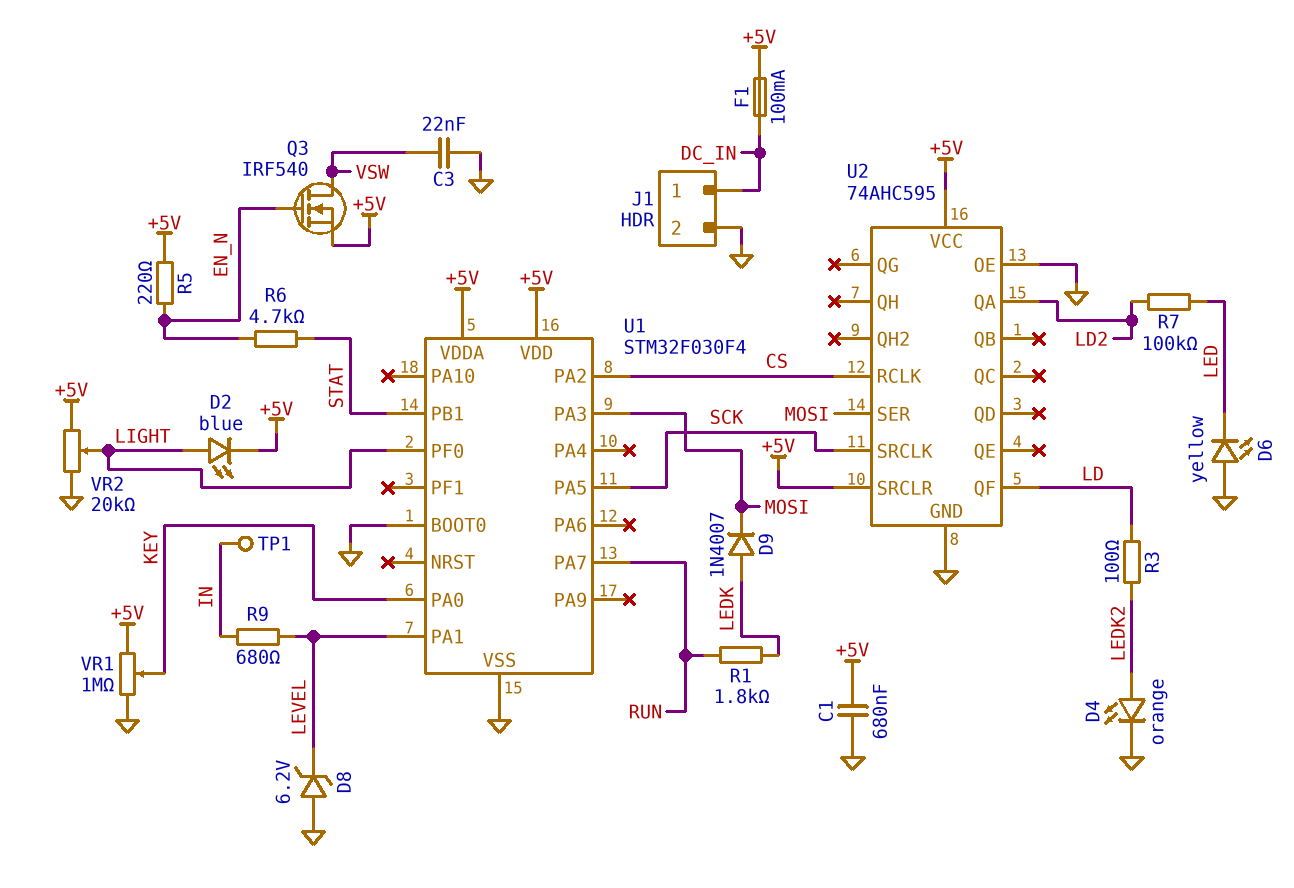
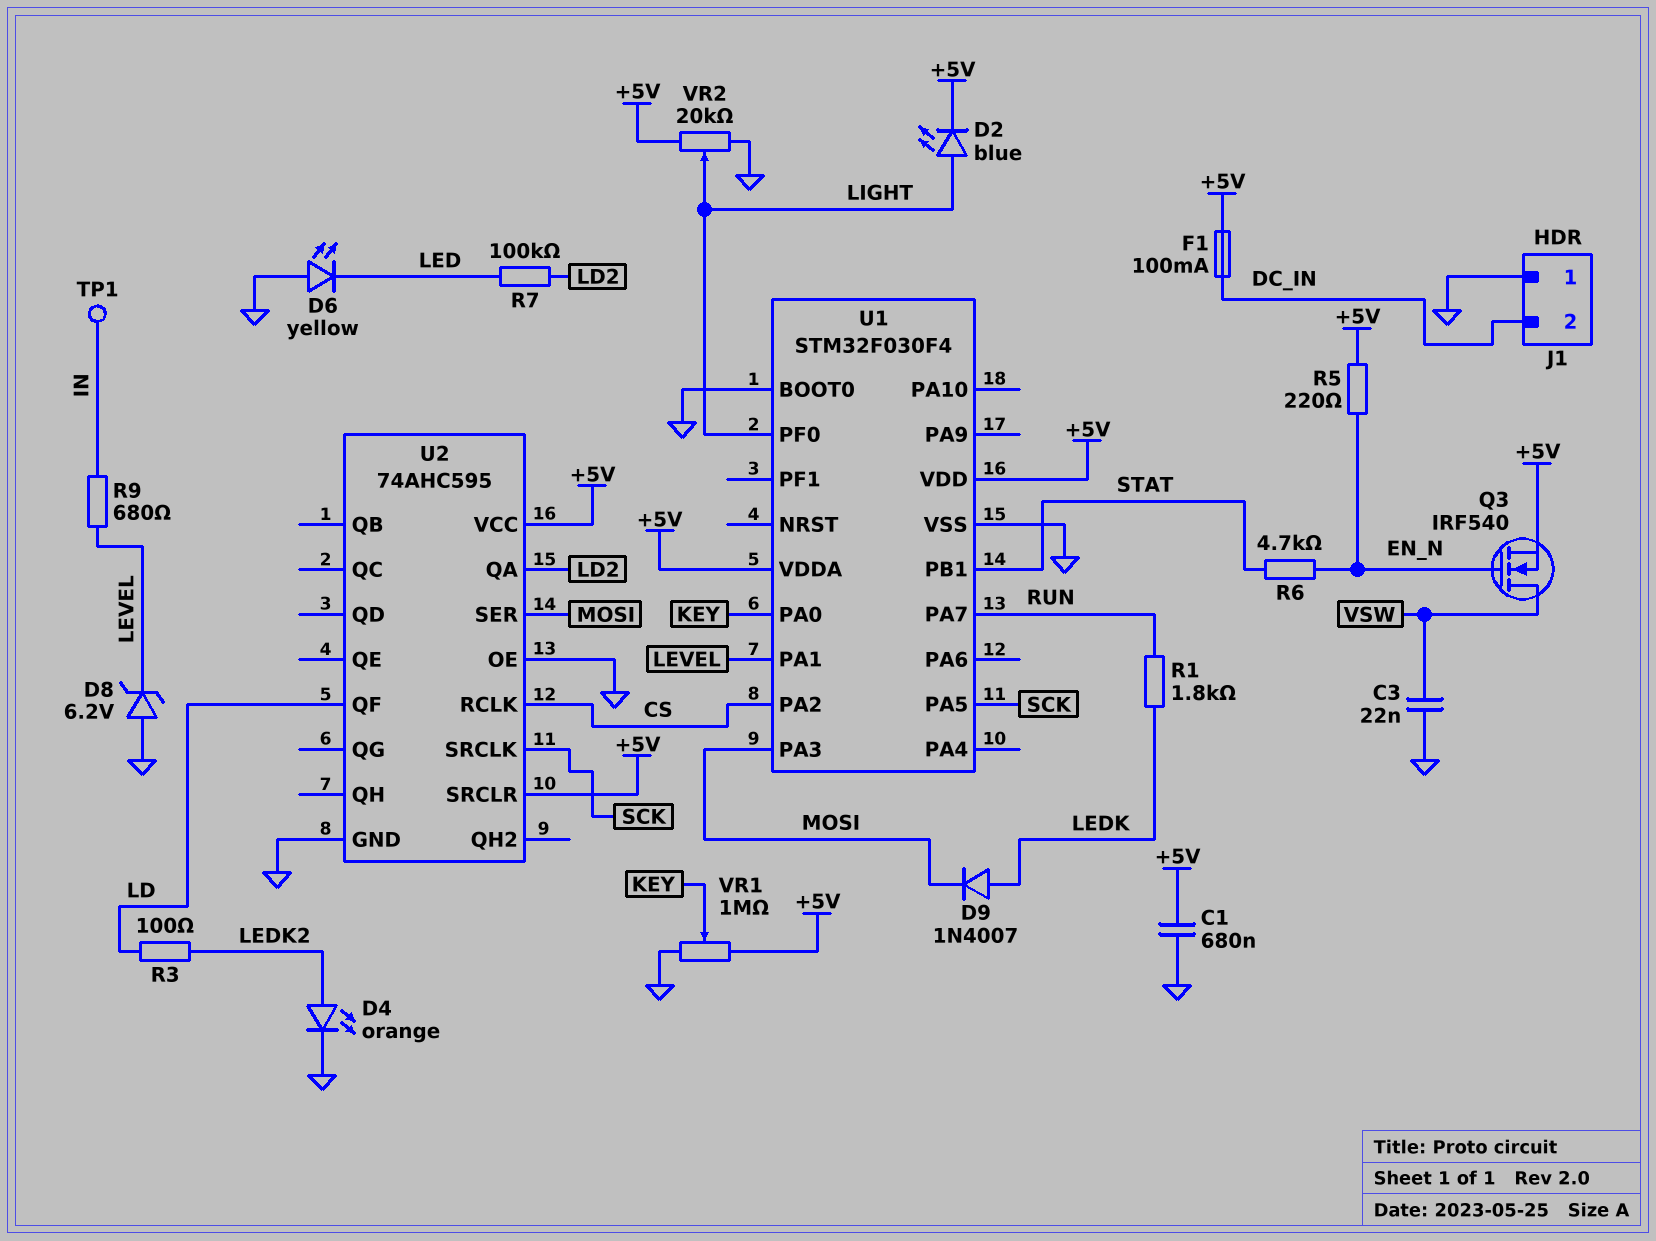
J1 pin 1: DC_IN -> GND
J1 pin 2: GND -> DC_IN

